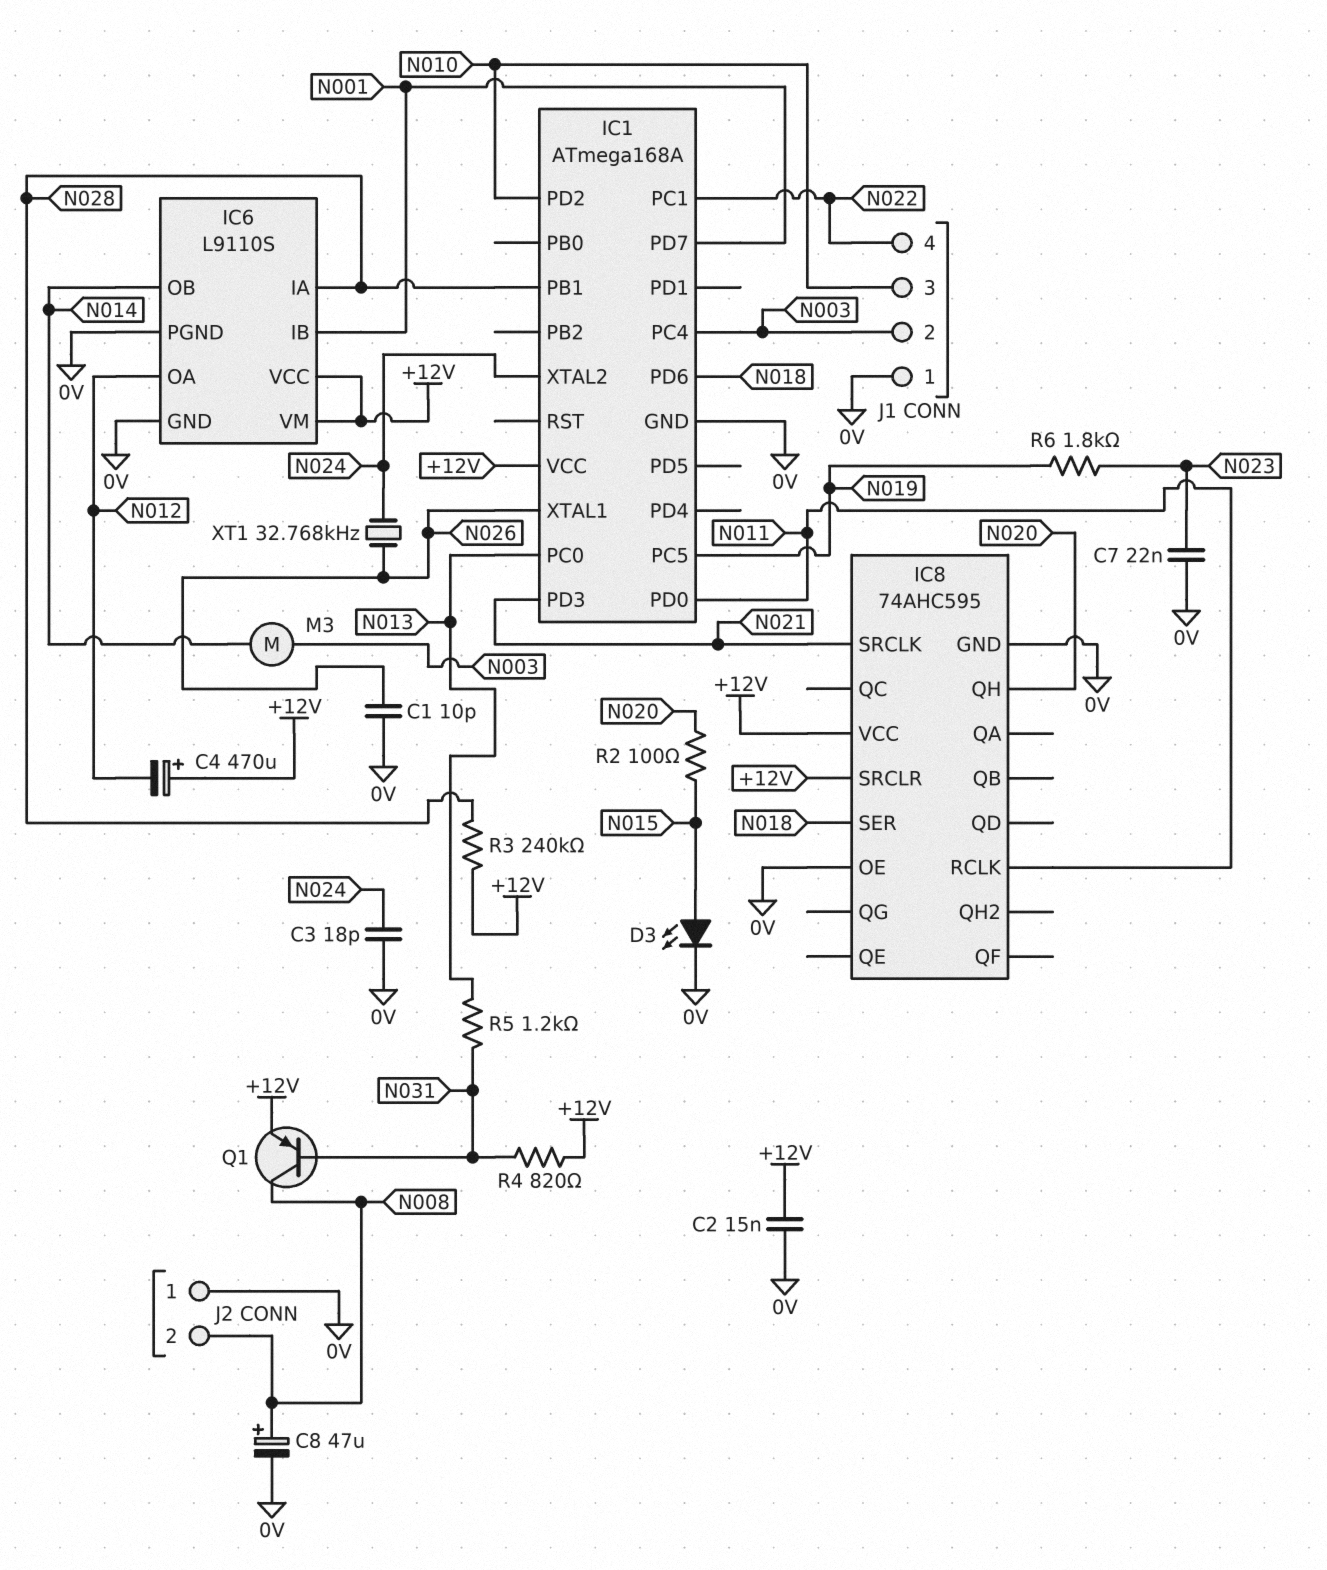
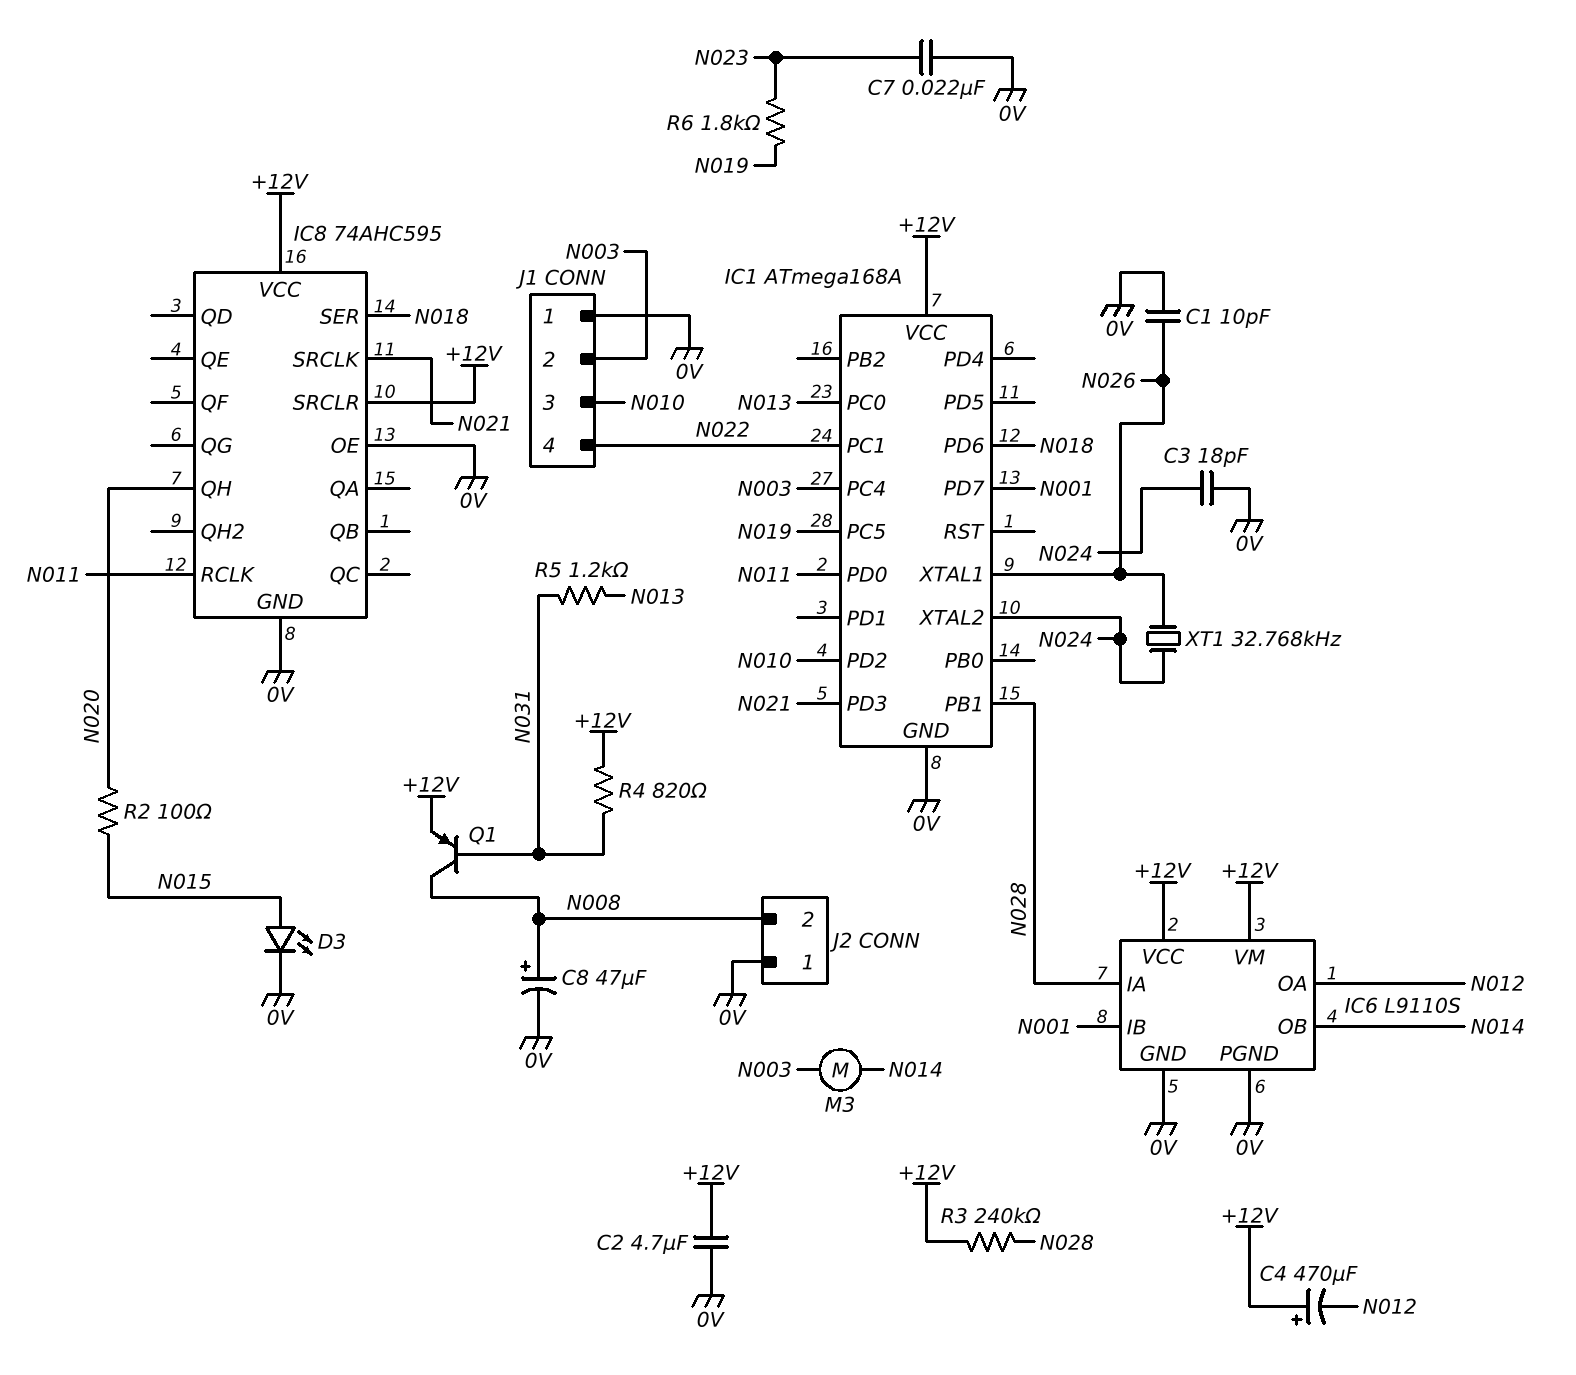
C2: 15nF (+12V, 0V) -> 4.7uF (+12V, 0V)

